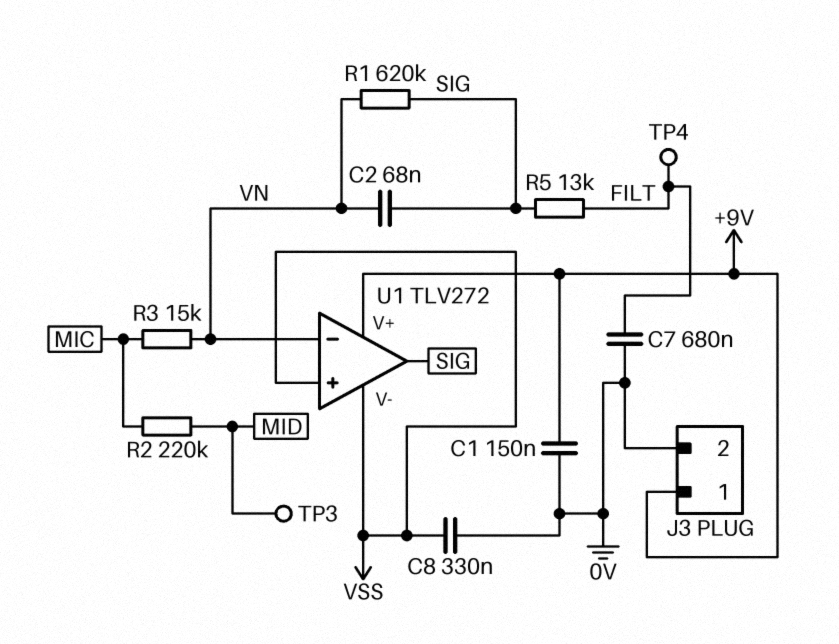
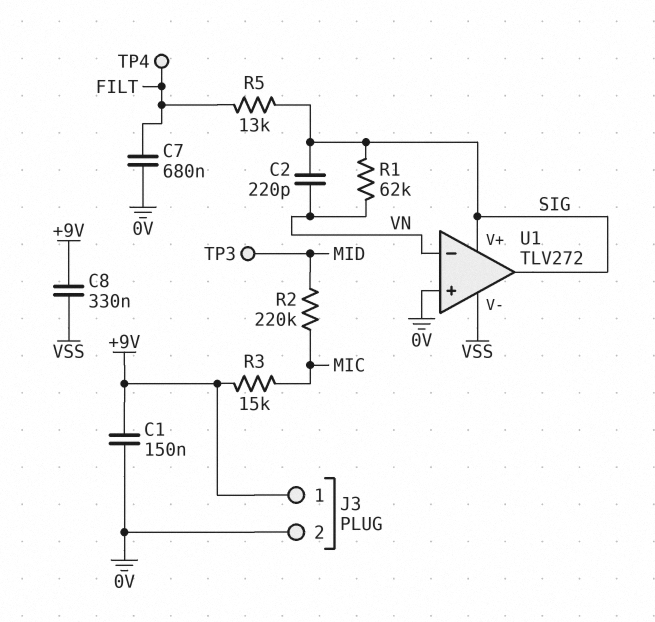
C2: 68nF (SIG, VN) -> 220pF (SIG, VN)
C8: 330nF (0V, VSS) -> 330nF (+9V, VSS)
R1: 620k (SIG, VN) -> 62k (SIG, VN)
R3: 15k (MIC, VN) -> 15k (+9V, MIC)
U1 pin V+: +9V -> SIG
U1 pin in+: VSS -> 0V

